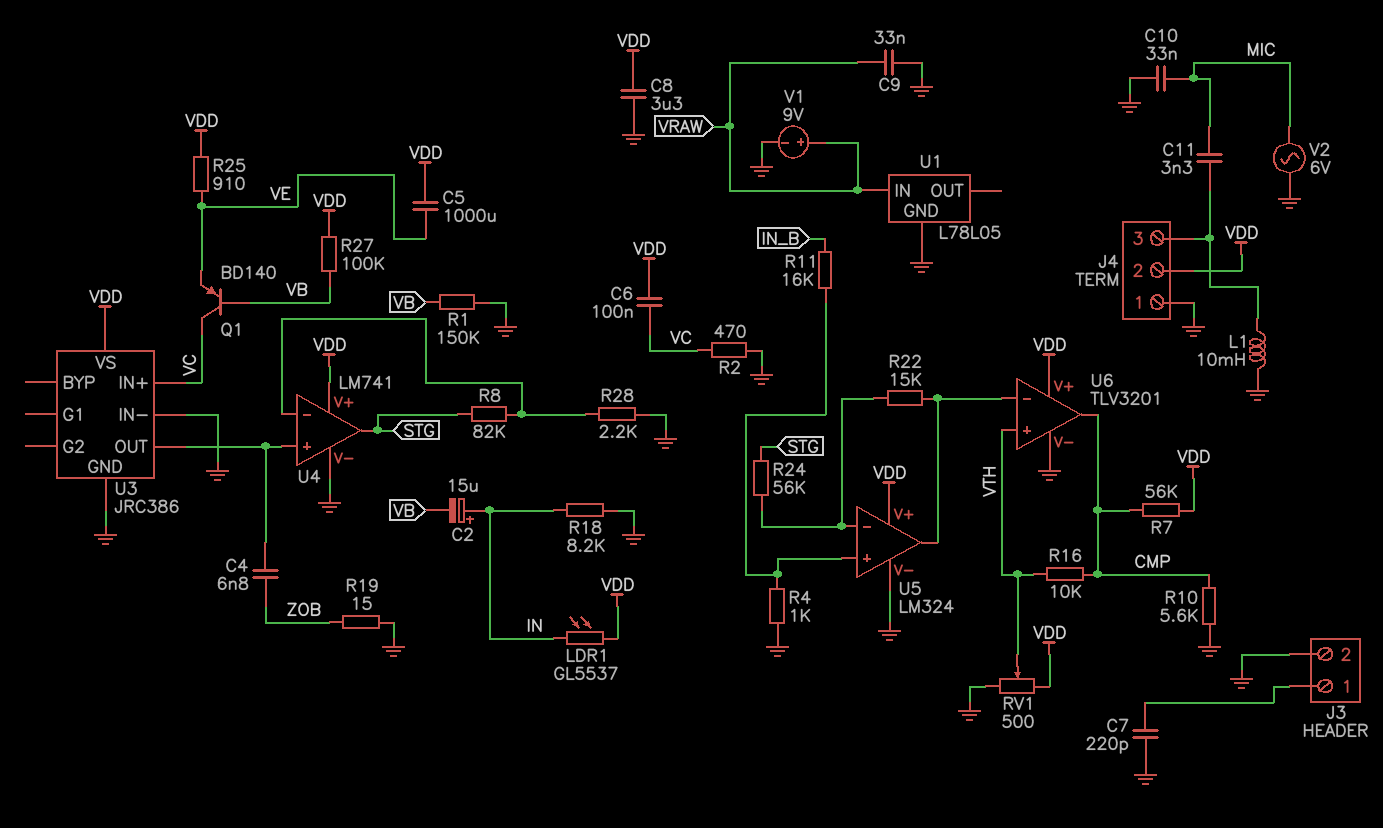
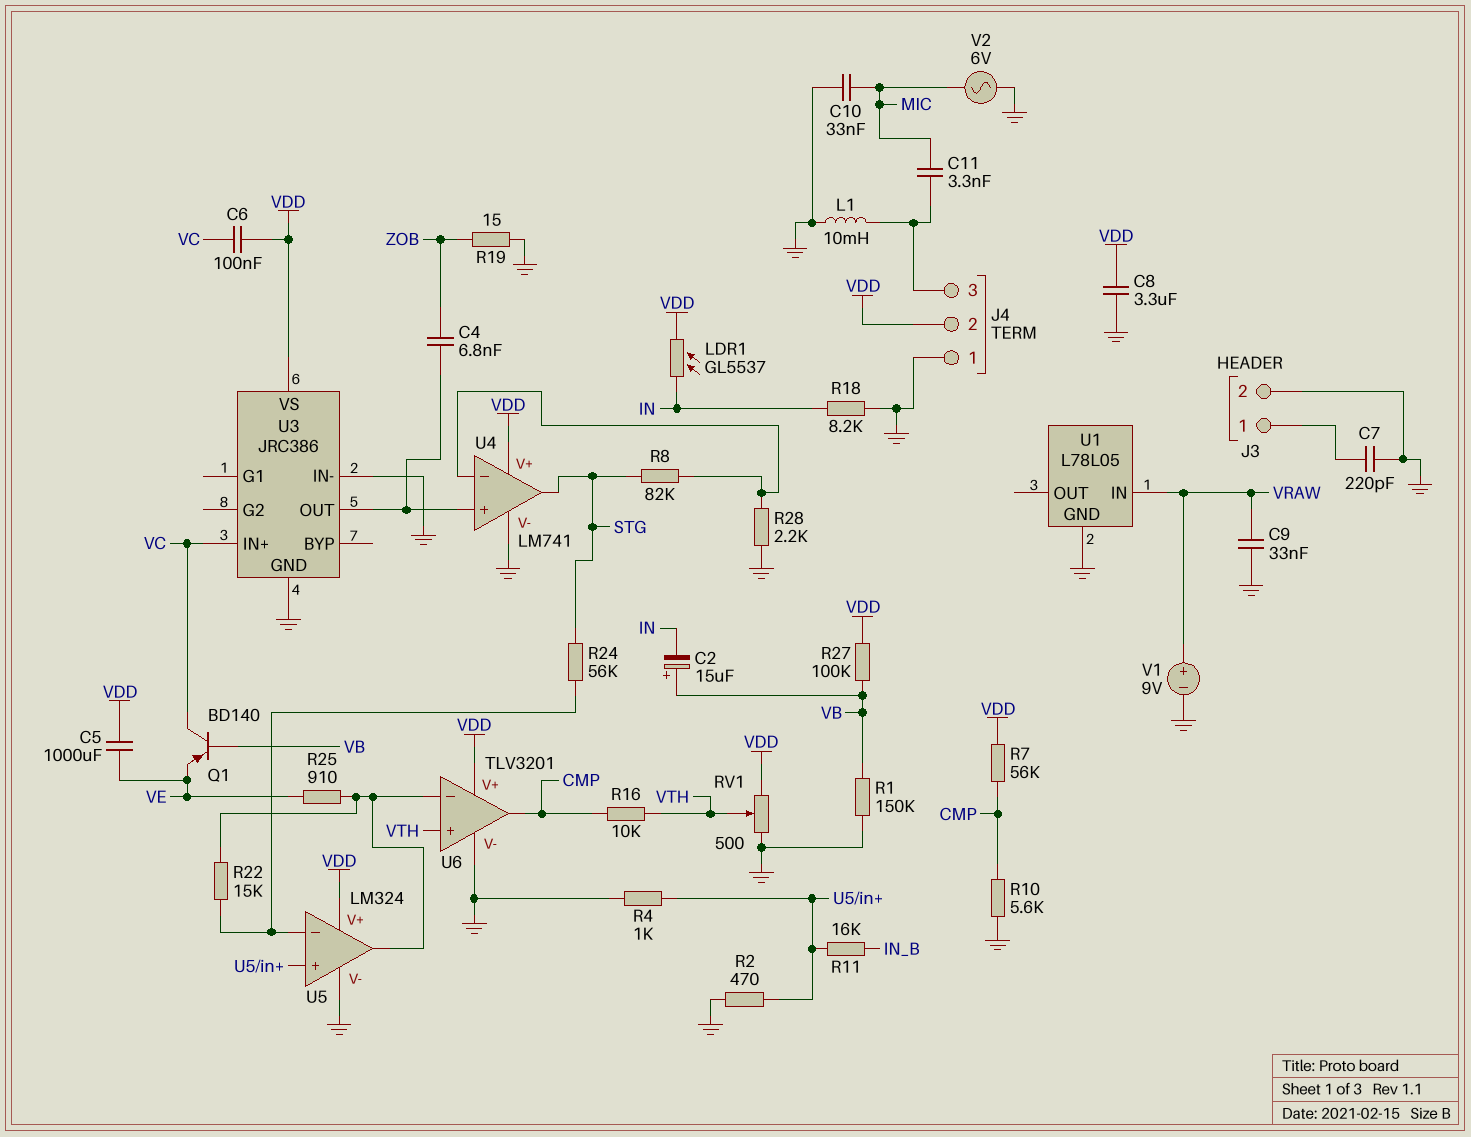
C2: 15uF (plus IN, minus VB) -> 15uF (plus VB, minus IN)
R2: 470 (GND, VC) -> 470 (GND, U5/in+)
R25: 910 (VDD, VE) -> 910 (U5/out, VE)

